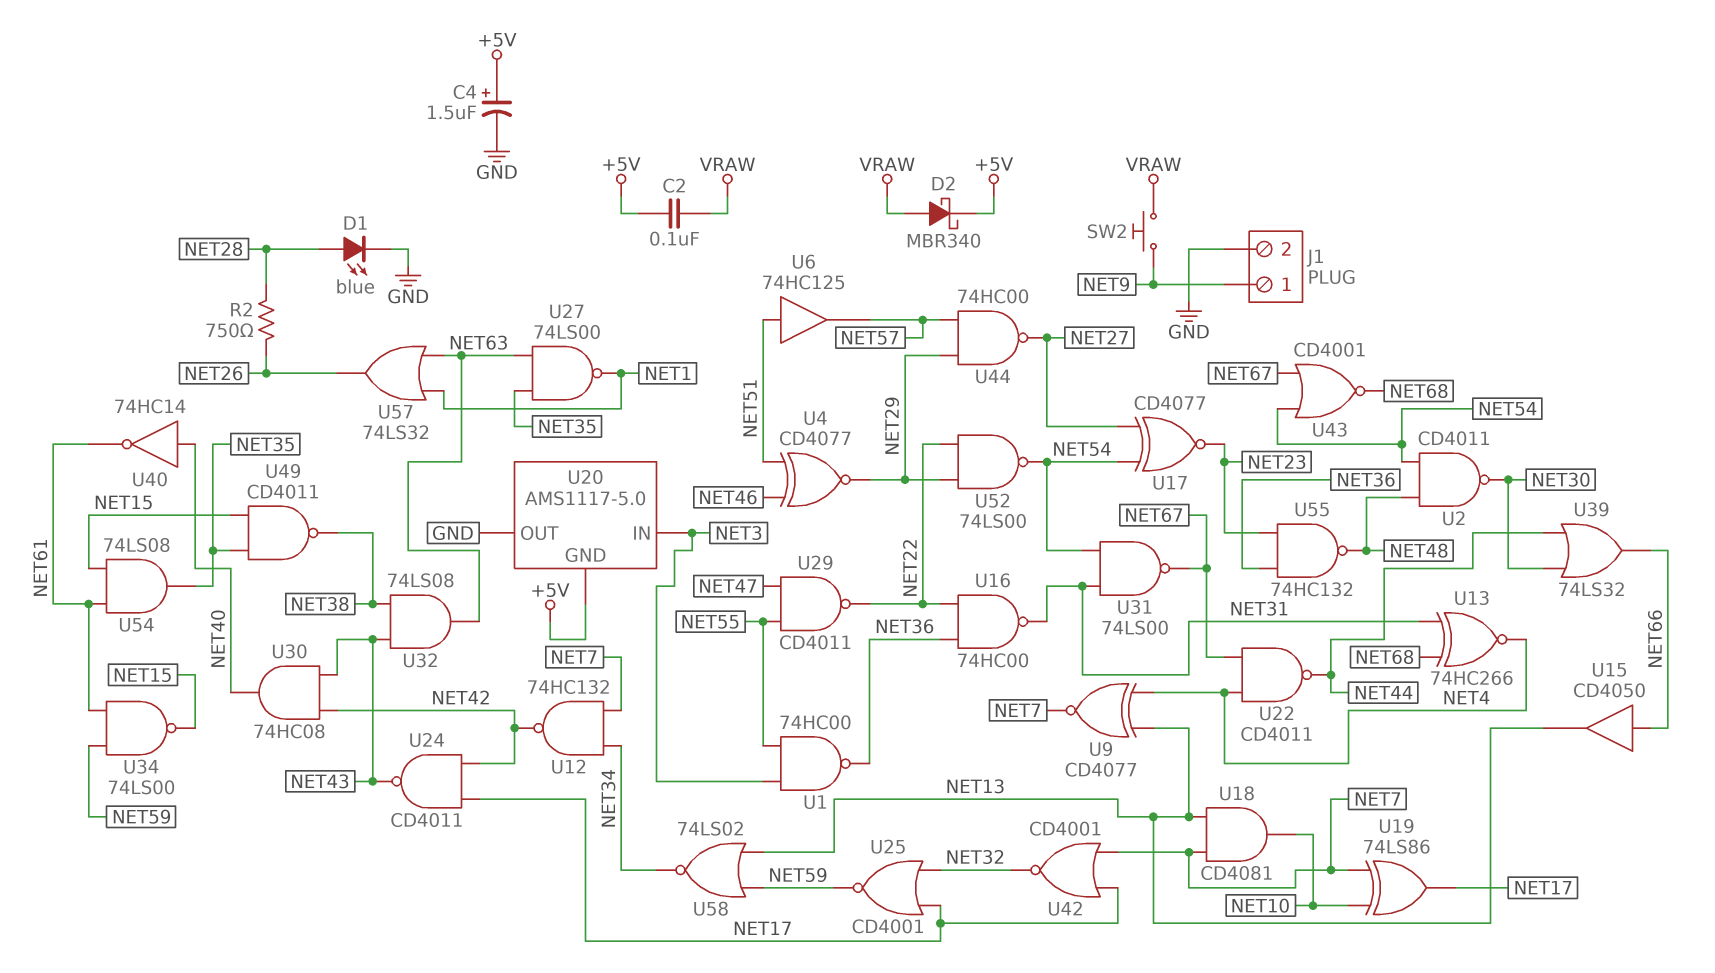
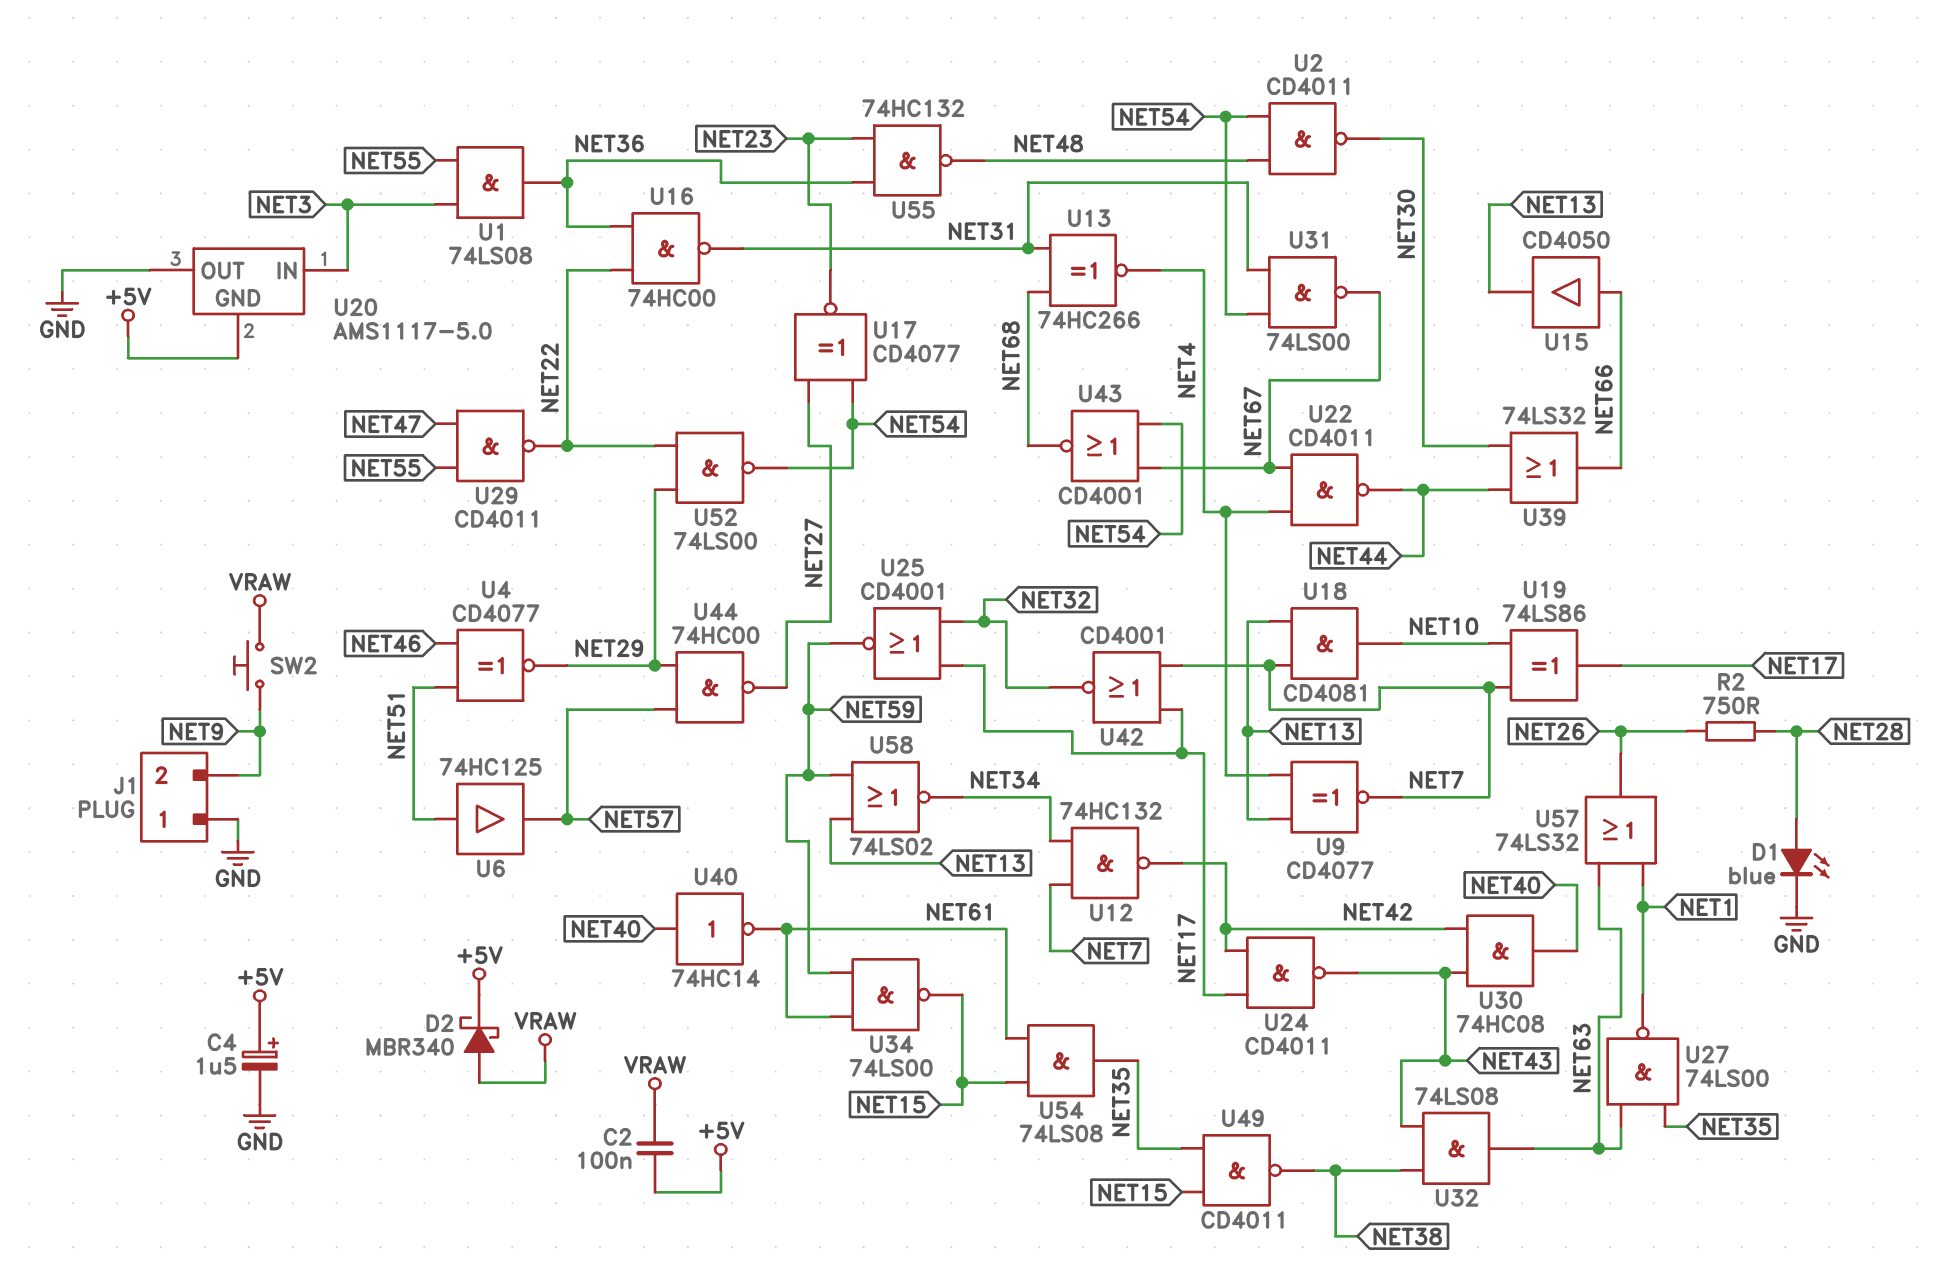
J1 pin 1: NET9 -> GND
J1 pin 2: GND -> NET9
U1: NAND 74HC00 (in NET3, in NET55, out NET36) -> AND 74LS08 (in NET3, in NET55, out NET36)

